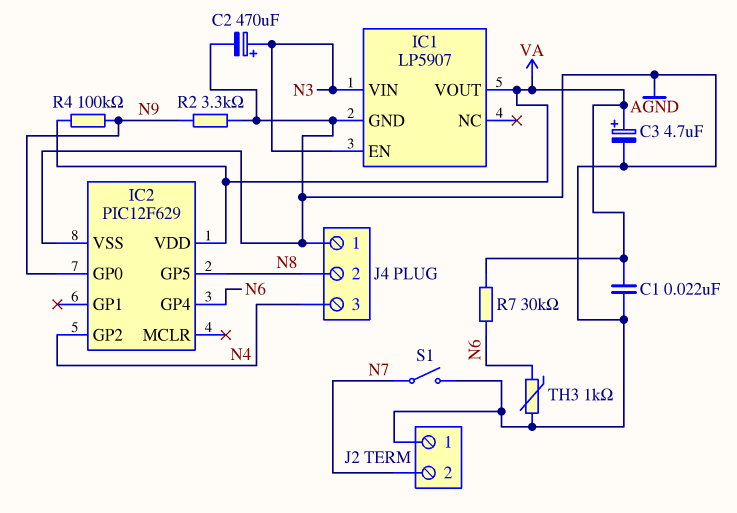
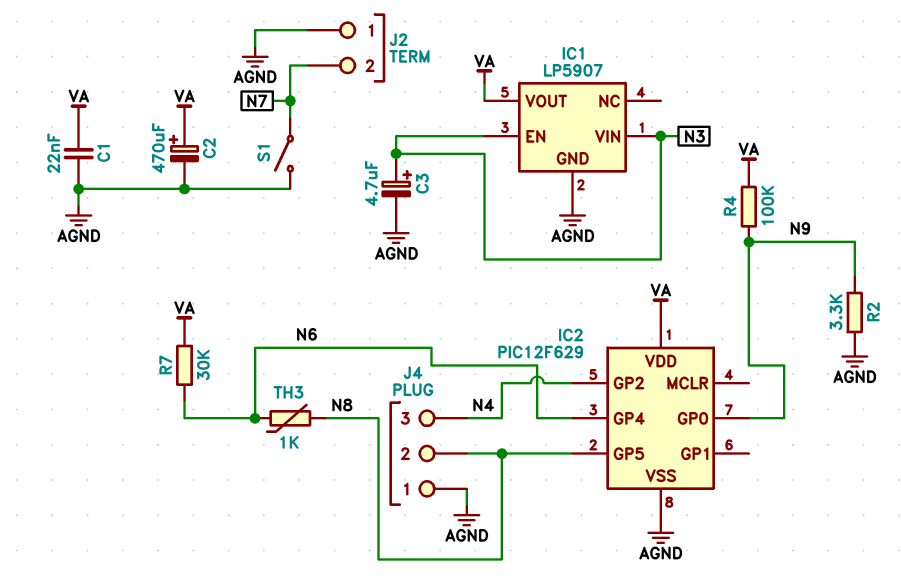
C2: 470uF (plus N3, minus AGND) -> 470uF (plus VA, minus AGND)
C3: 4.7uF (plus VA, minus AGND) -> 4.7uF (plus N3, minus AGND)
TH3: 1k (AGND, N6) -> 1k (N6, N8)

